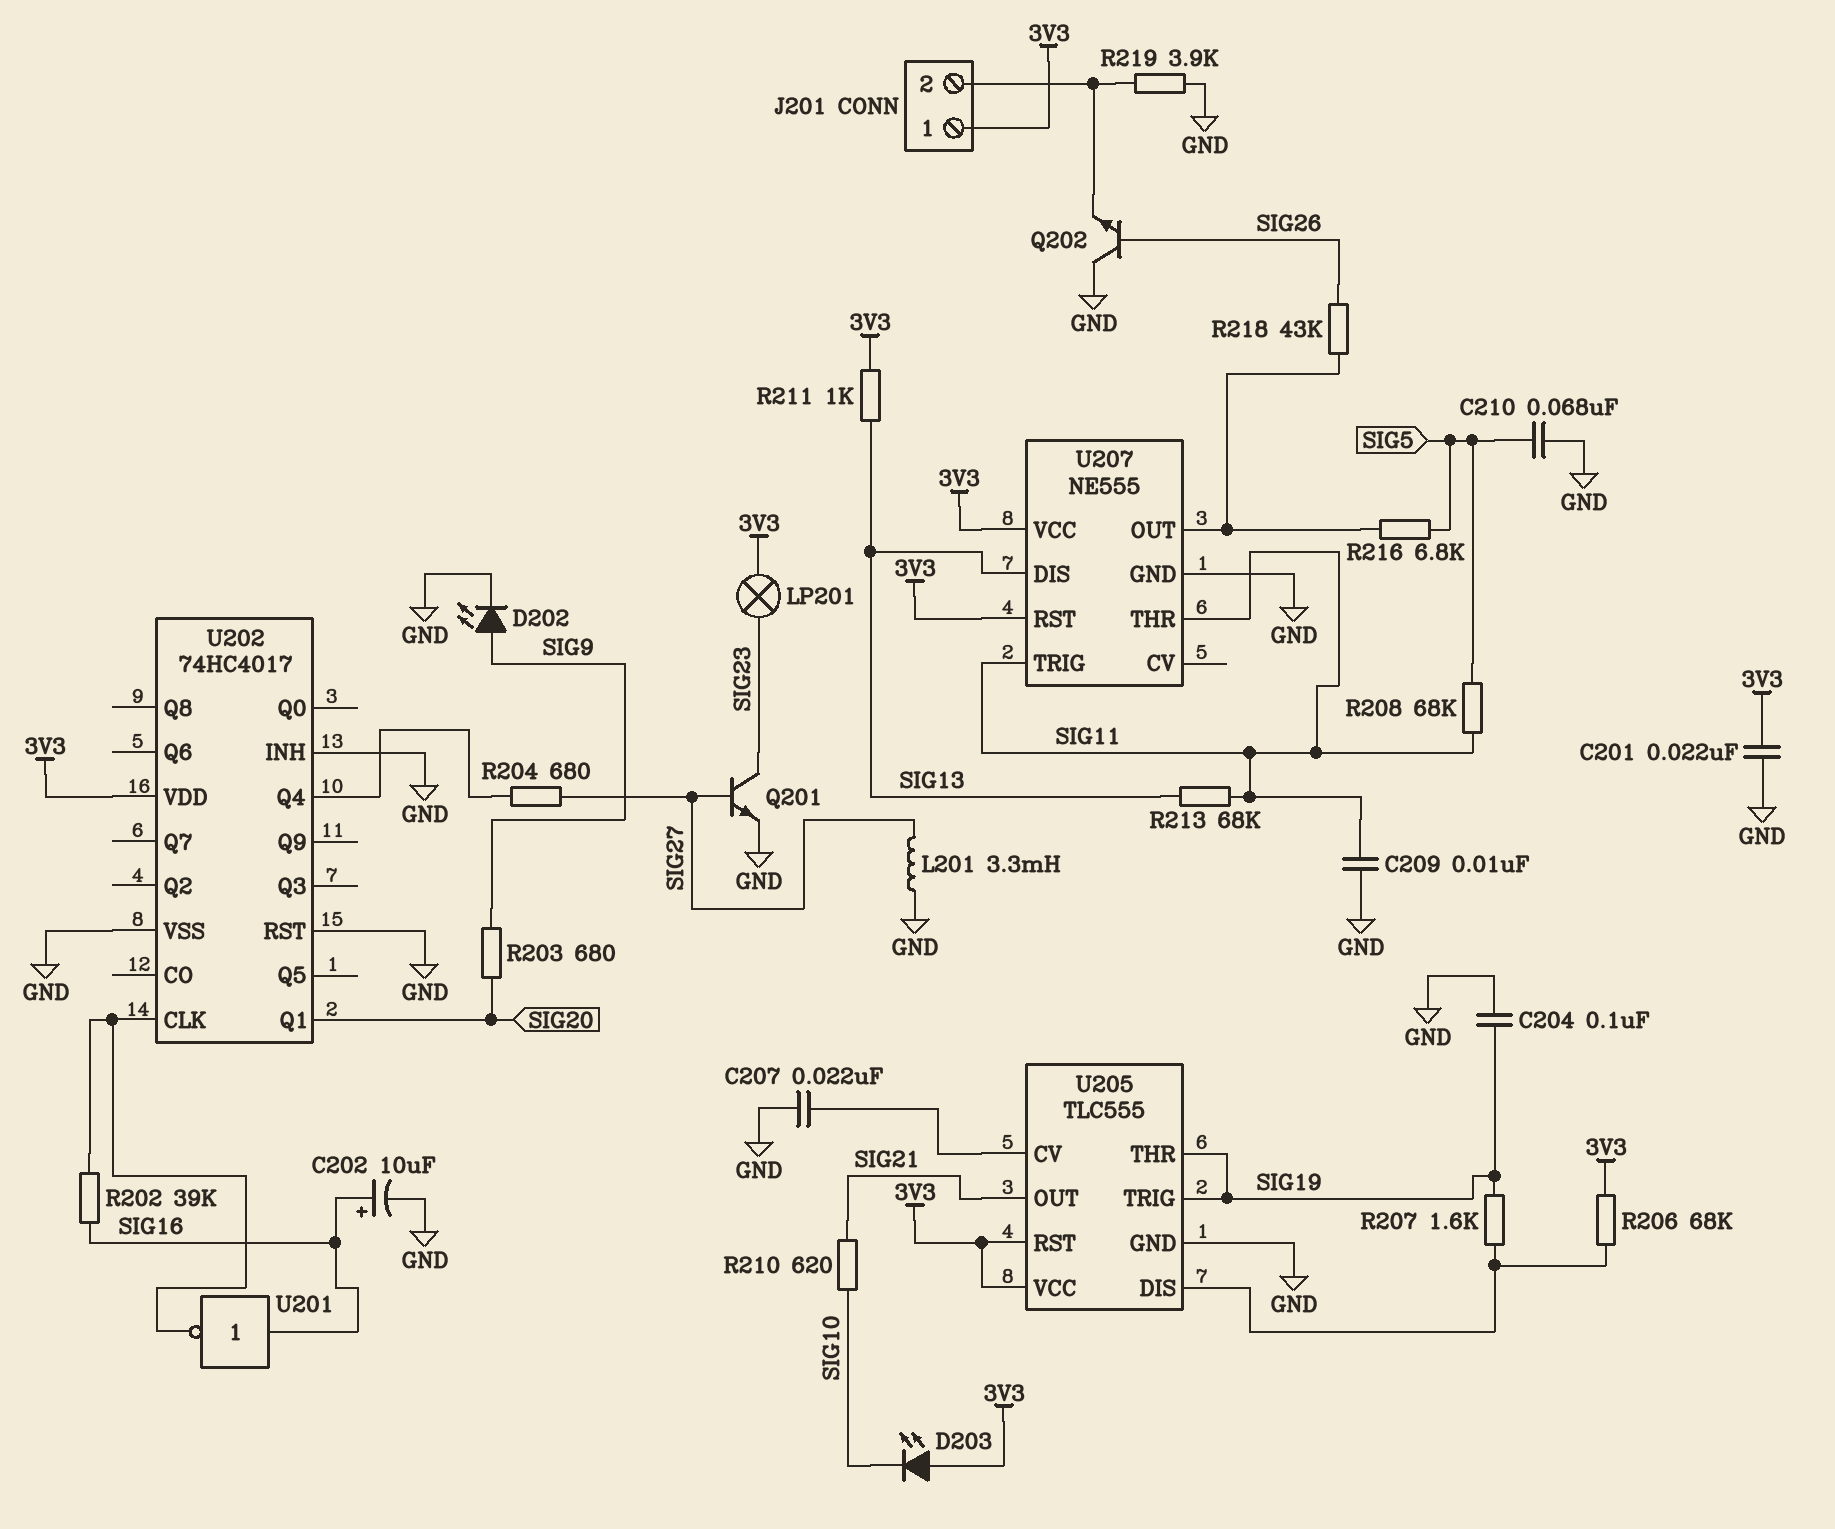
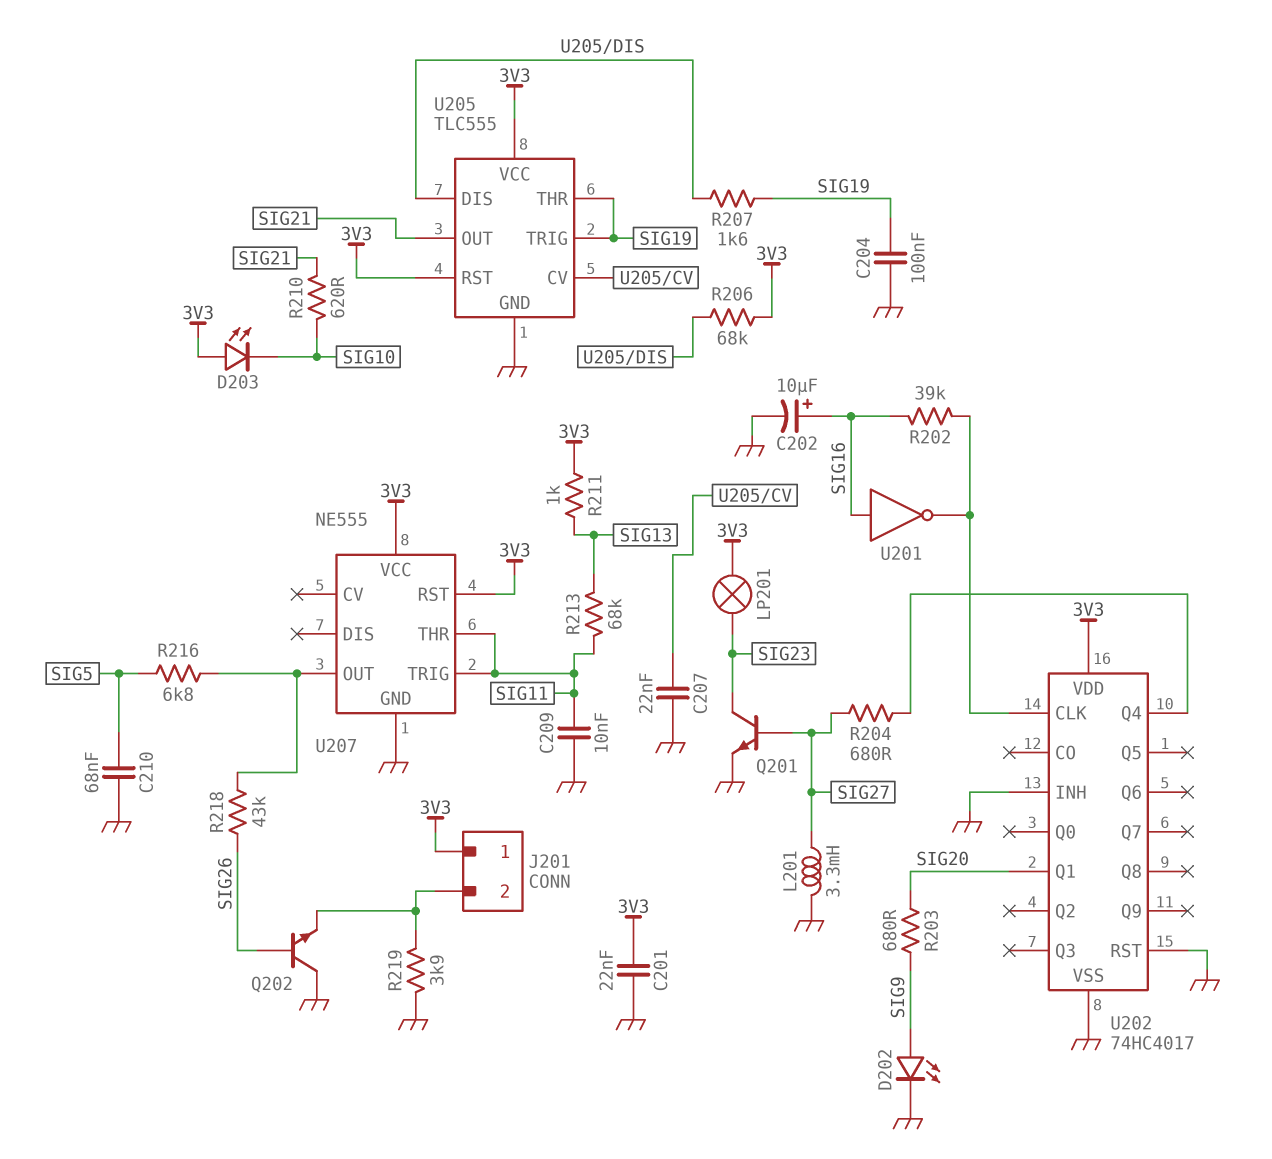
R208: 68k (SIG5, SIG11) -> none
U207 pin DIS: SIG13 -> none

